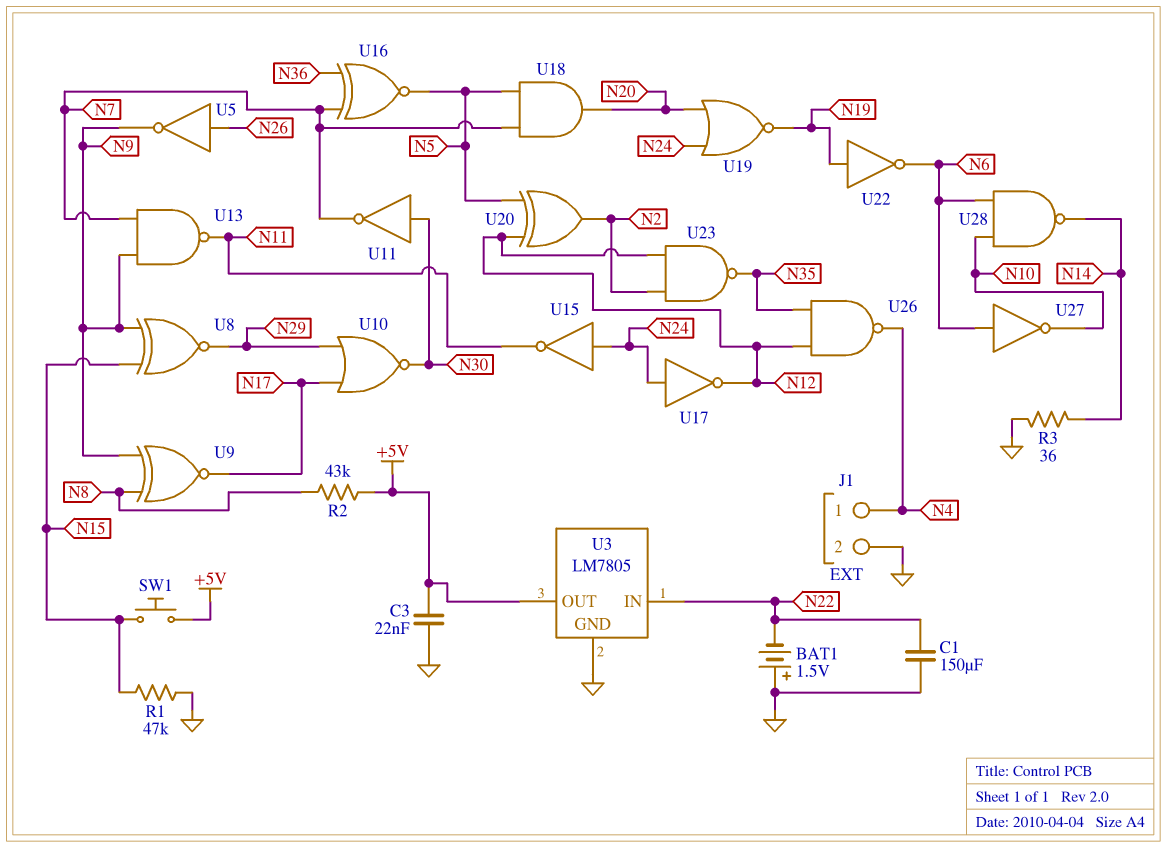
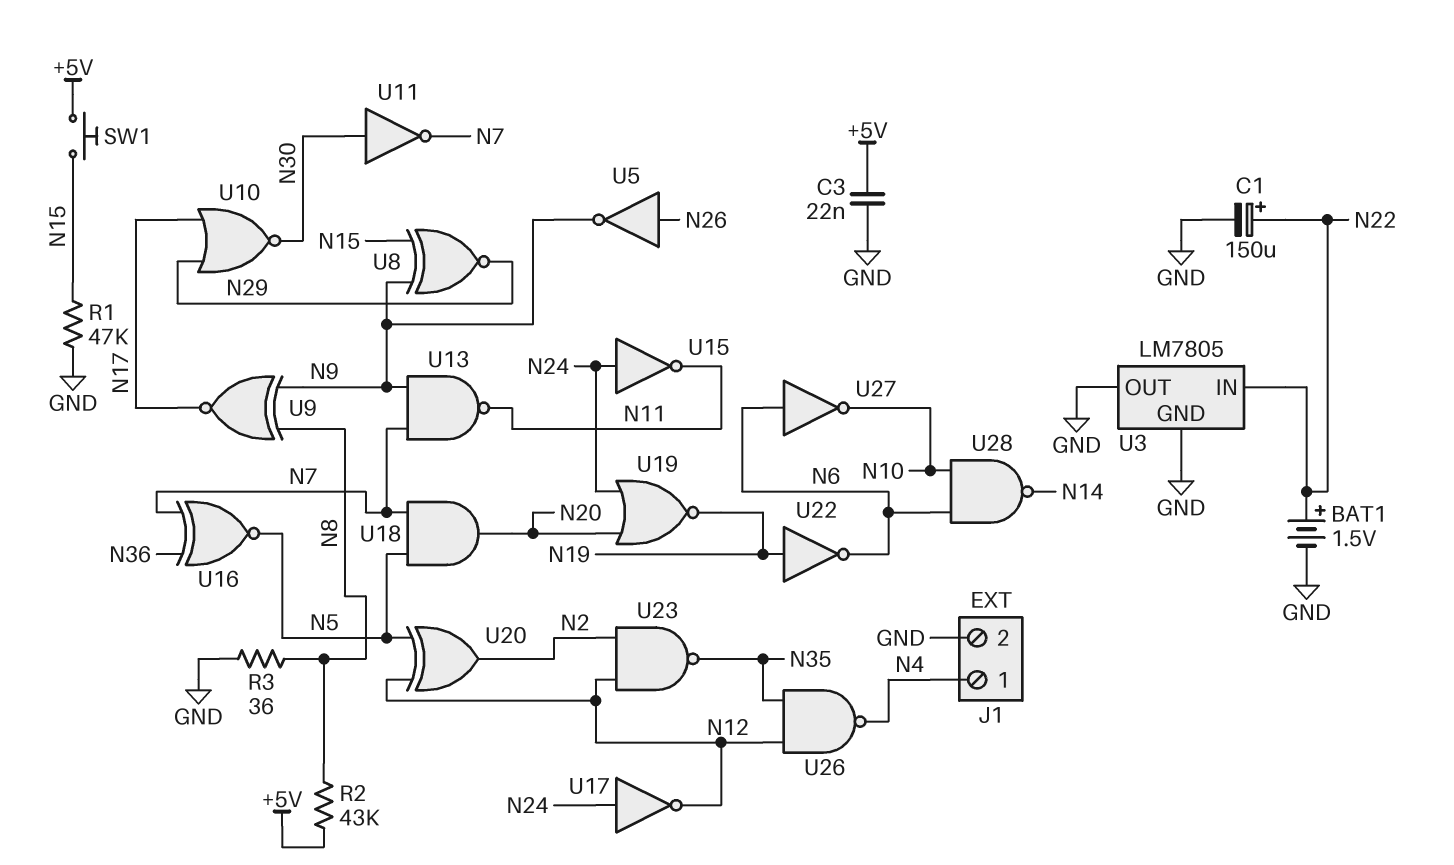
BAT1: 1.5V (plus GND, minus N22) -> 1.5V (plus N22, minus GND)
C1: 150uF (GND, N22) -> 150uF (plus N22, minus GND)
R3: 36 (GND, N14) -> 36 (GND, N8)
U3 pin OUT: +5V -> GND

